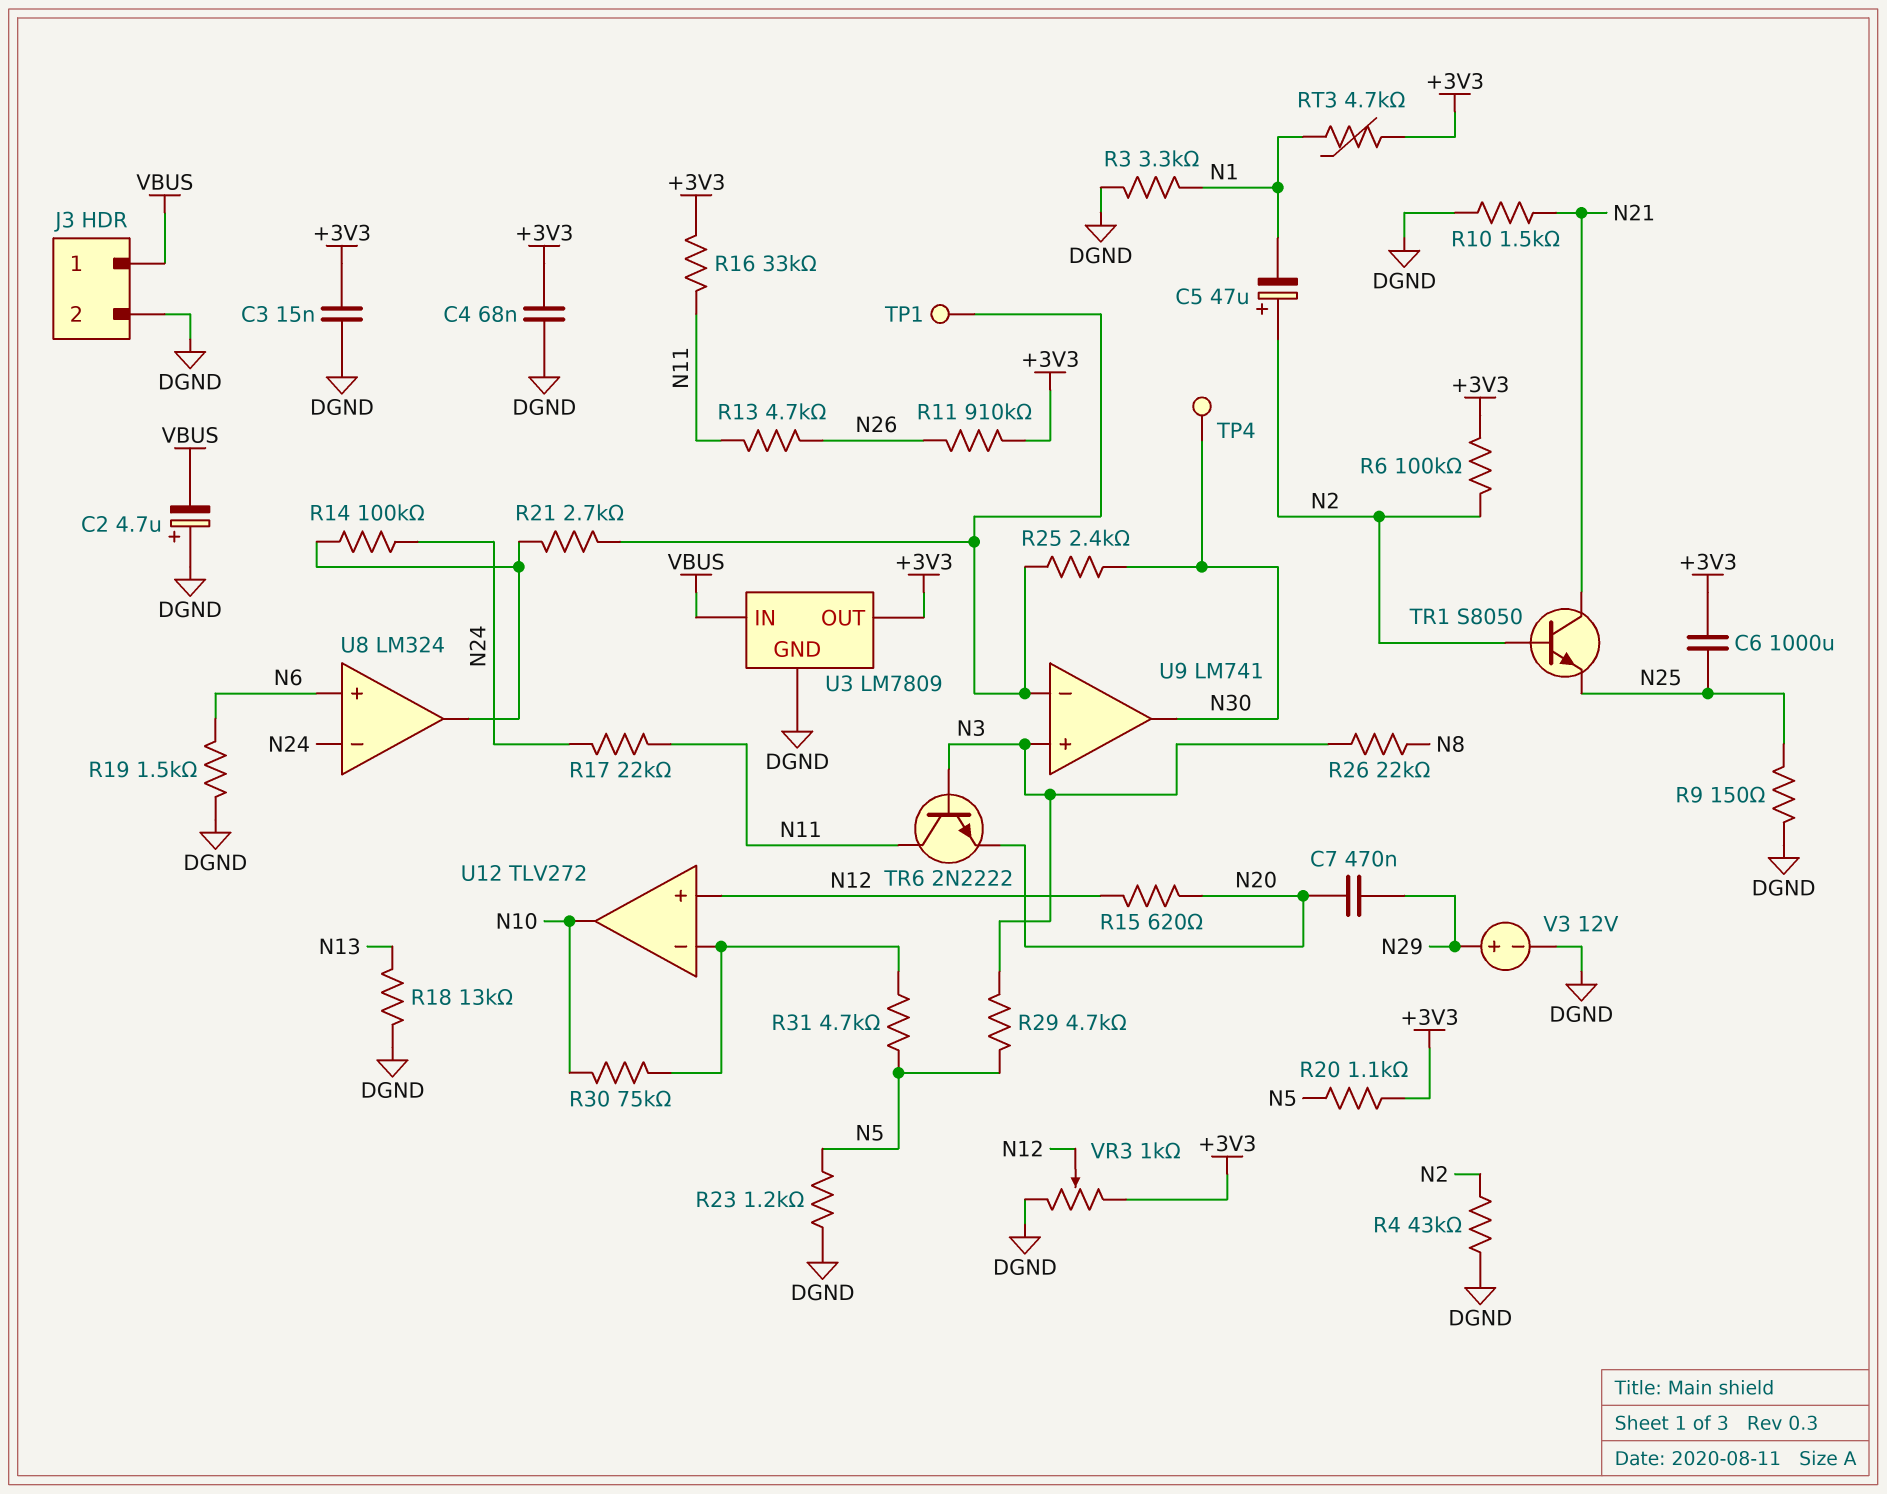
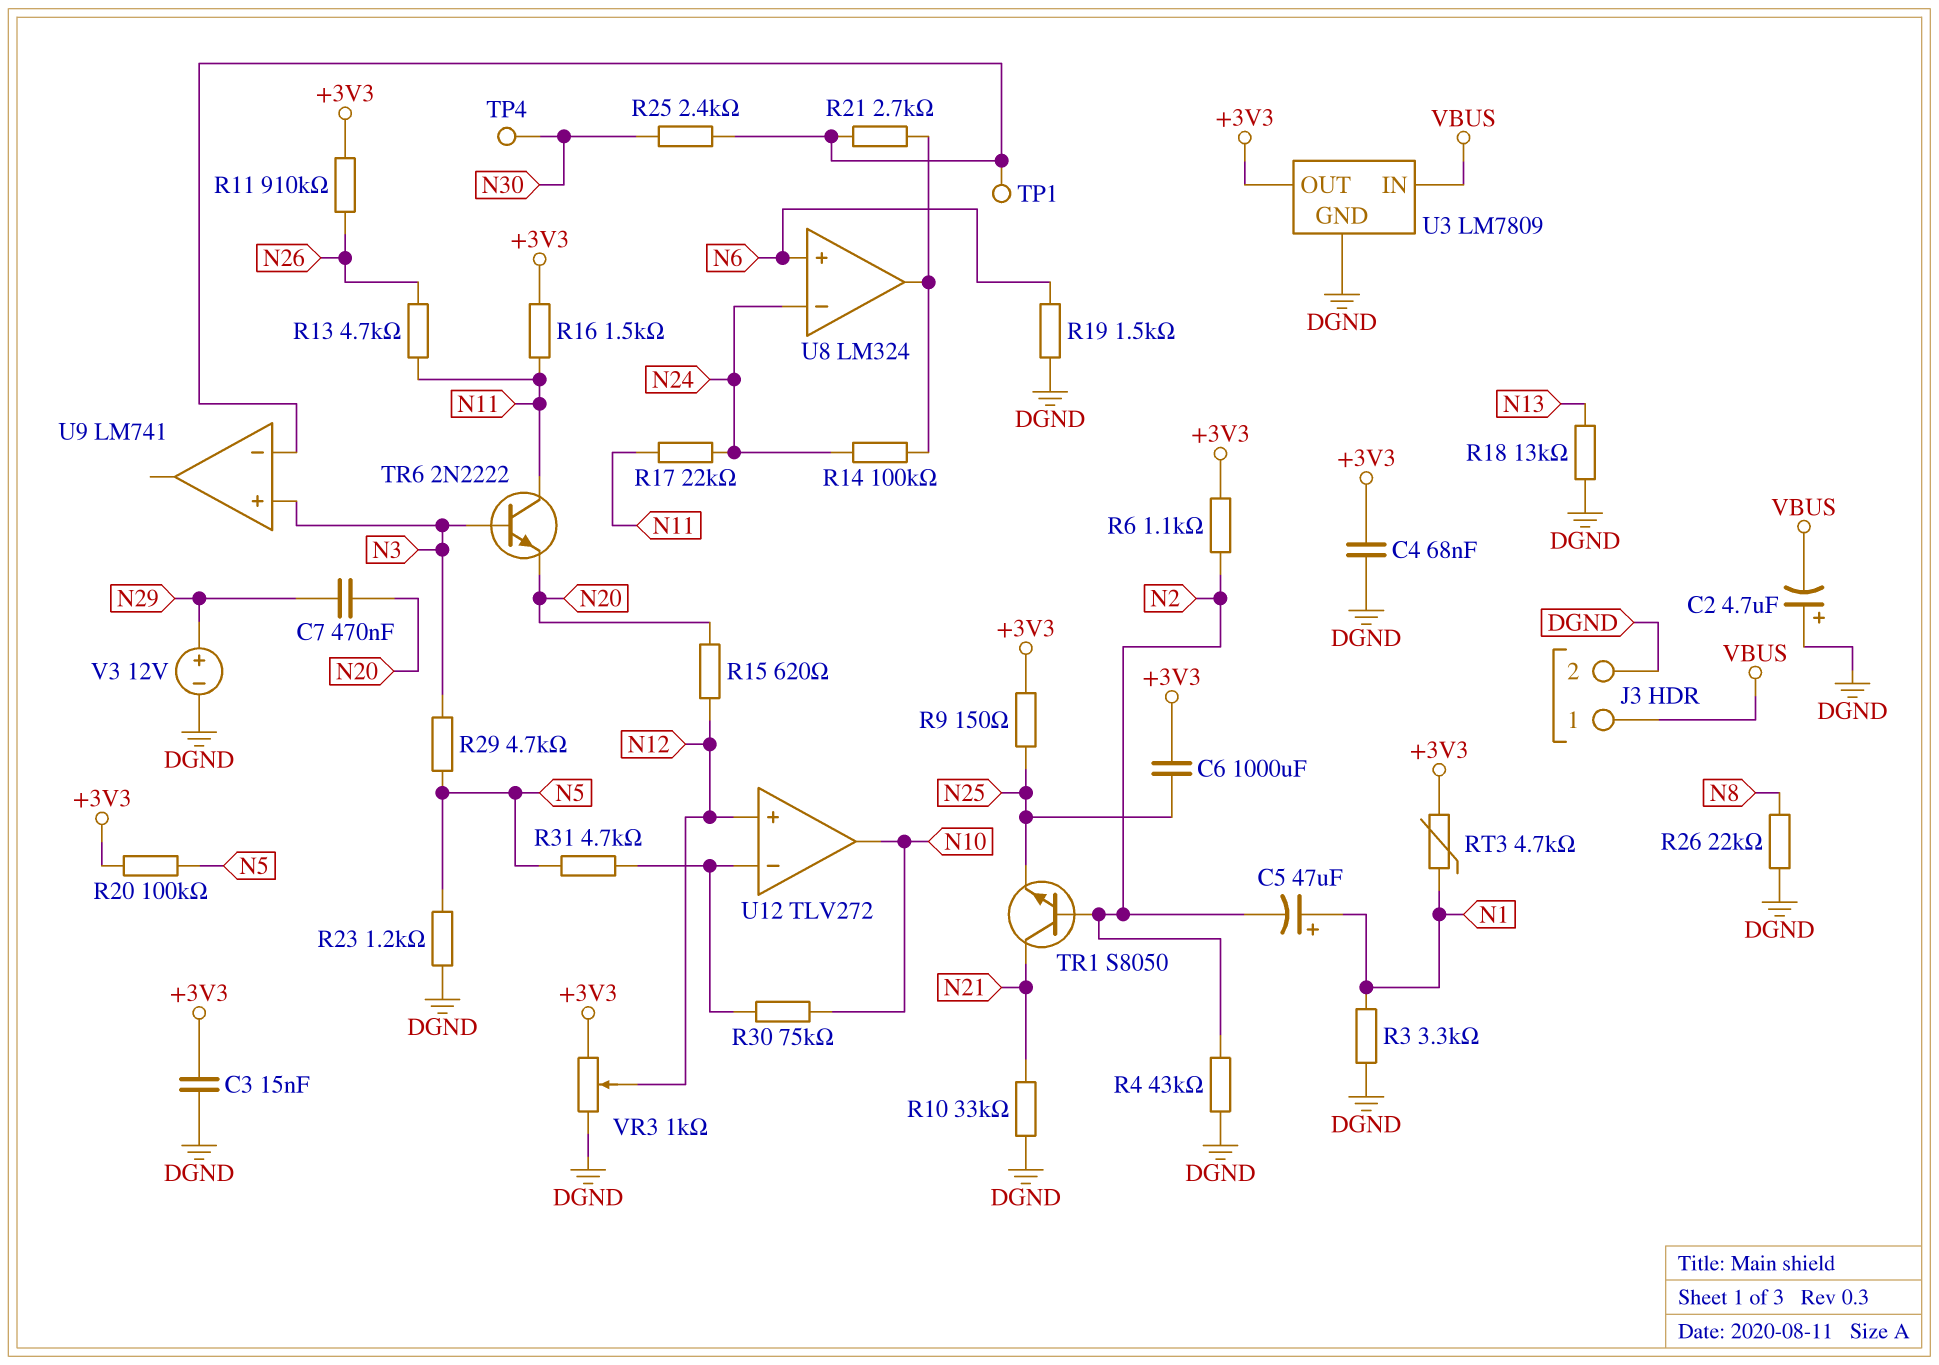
C5: 47uF (plus N2, minus N1) -> 47uF (plus N1, minus N2)
R6: 100k (+3V3, N2) -> 1.1k (+3V3, N2)
R9: 150 (DGND, N25) -> 150 (+3V3, N25)
R10: 1.5k (DGND, N21) -> 33k (DGND, N21)
R16: 33k (+3V3, N11) -> 1.5k (+3V3, N11)
R20: 1.1k (+3V3, N5) -> 100k (+3V3, N5)
R26: 22k (N3, N8) -> 22k (DGND, N8)
U9 pin out: N30 -> none

